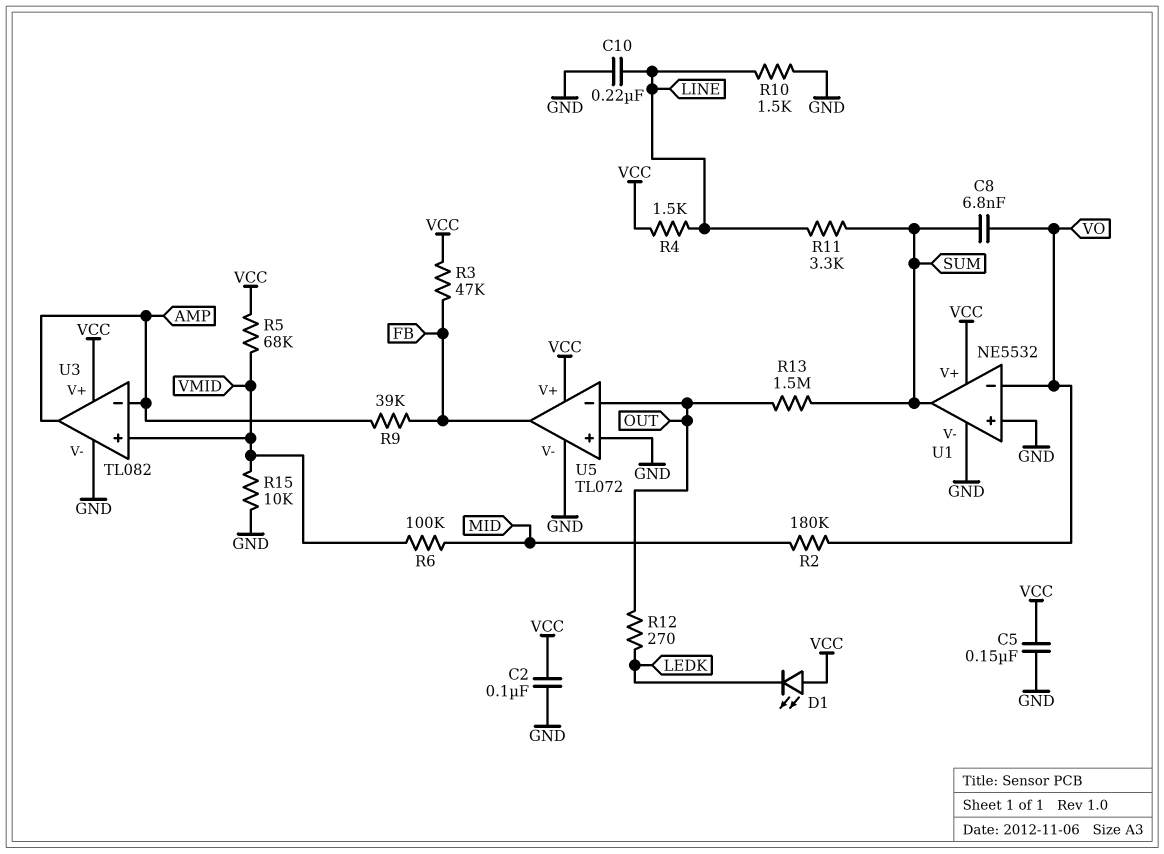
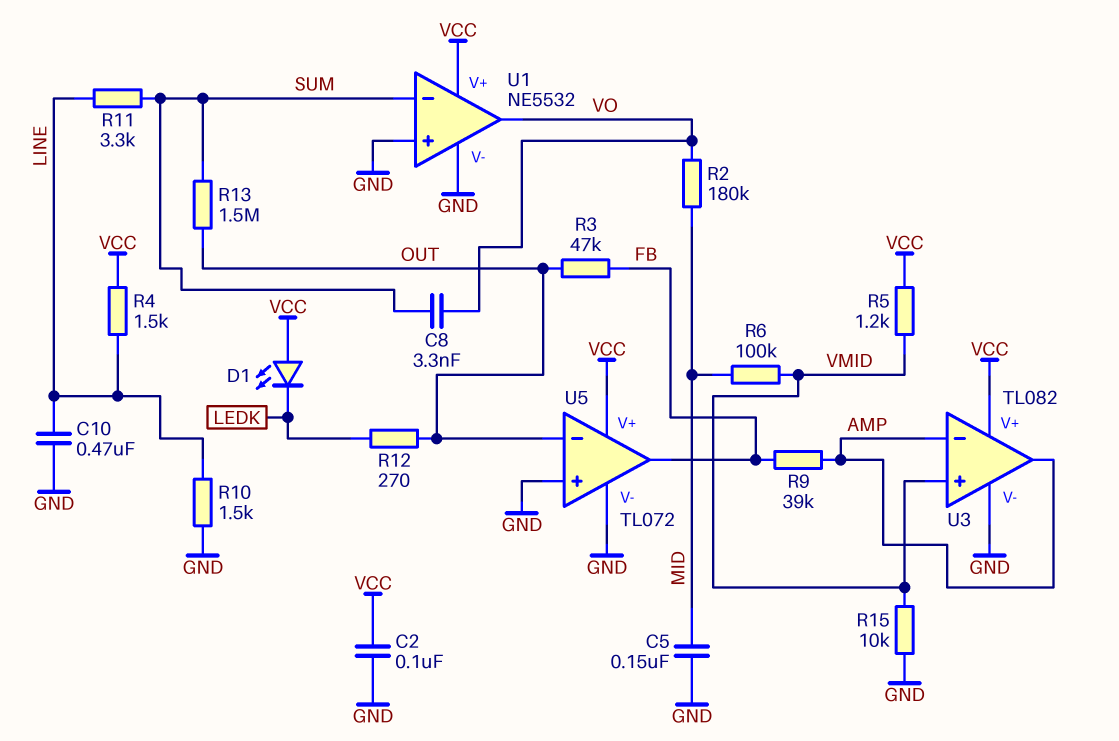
C5: 150nF (GND, VCC) -> 150nF (GND, MID)
C8: 6.8nF (SUM, VO) -> 3.3nF (SUM, VO)
C10: 220nF (GND, LINE) -> 470nF (GND, LINE)
R3: 47k (FB, VCC) -> 47k (FB, OUT)
R5: 68k (VCC, VMID) -> 1.2k (VCC, VMID)
U1 pin in-: VO -> SUM
U1 pin out: SUM -> VO

